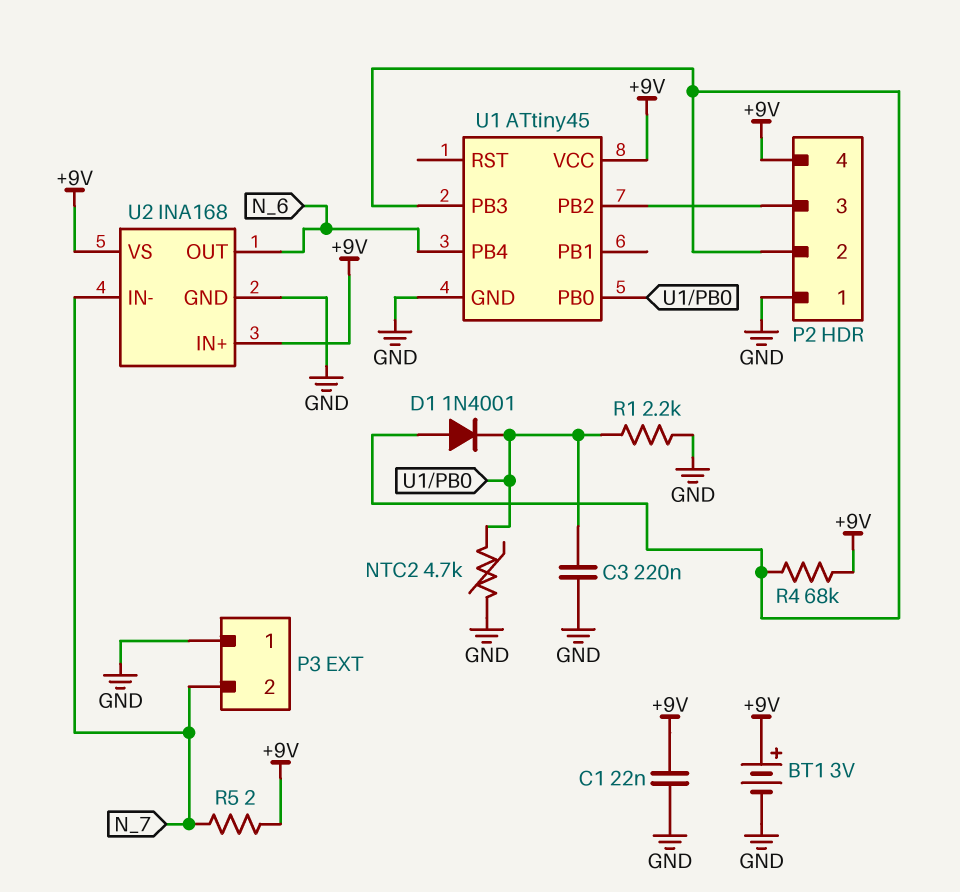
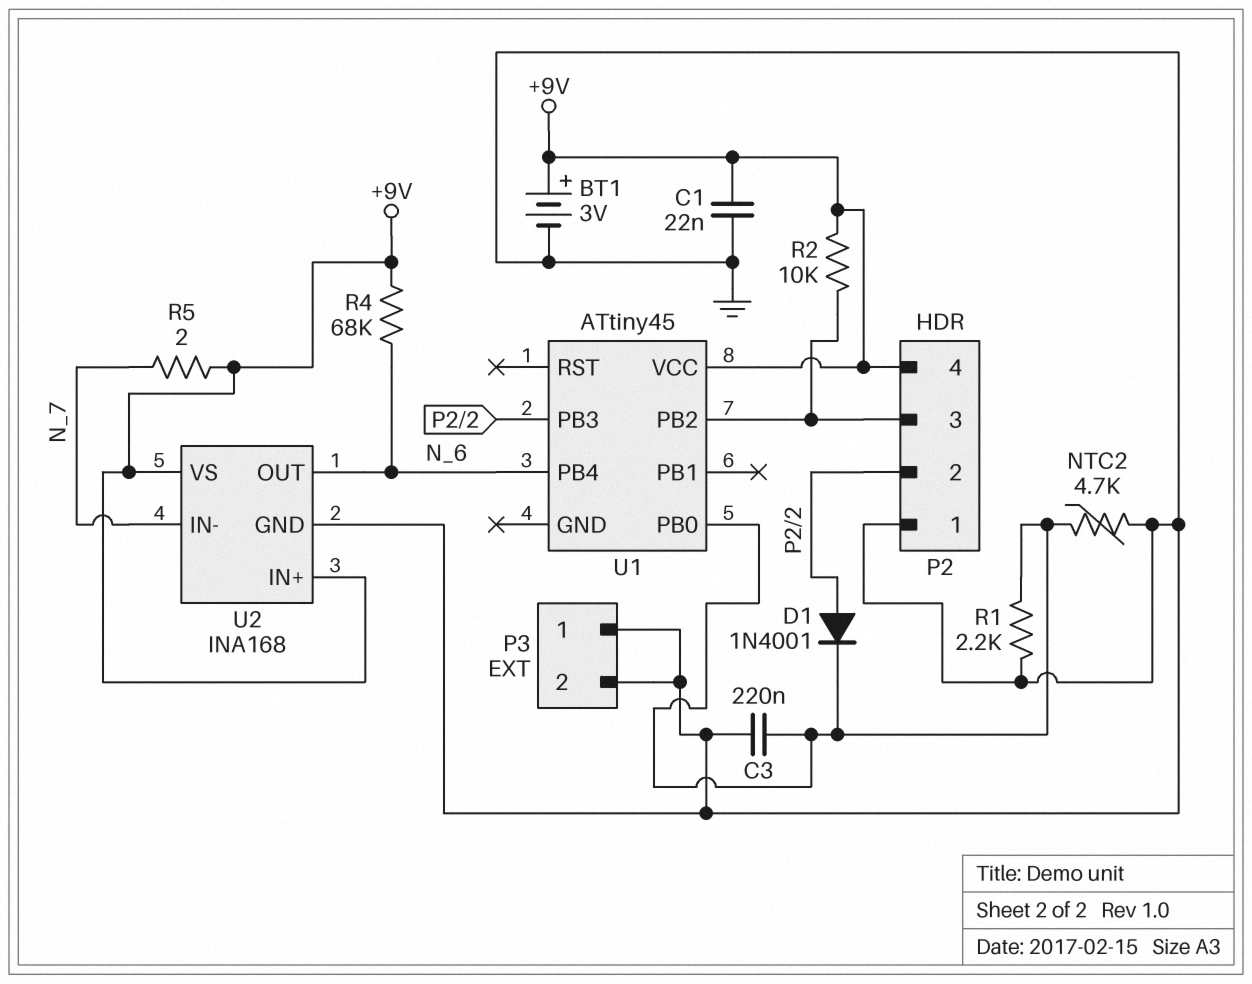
P3 pin 2: N_7 -> GND
R2: none -> 10k (+9V, P2/3)
R4: 68k (+9V, P2/2) -> 68k (+9V, N_6)
U1 pin GND: GND -> none

